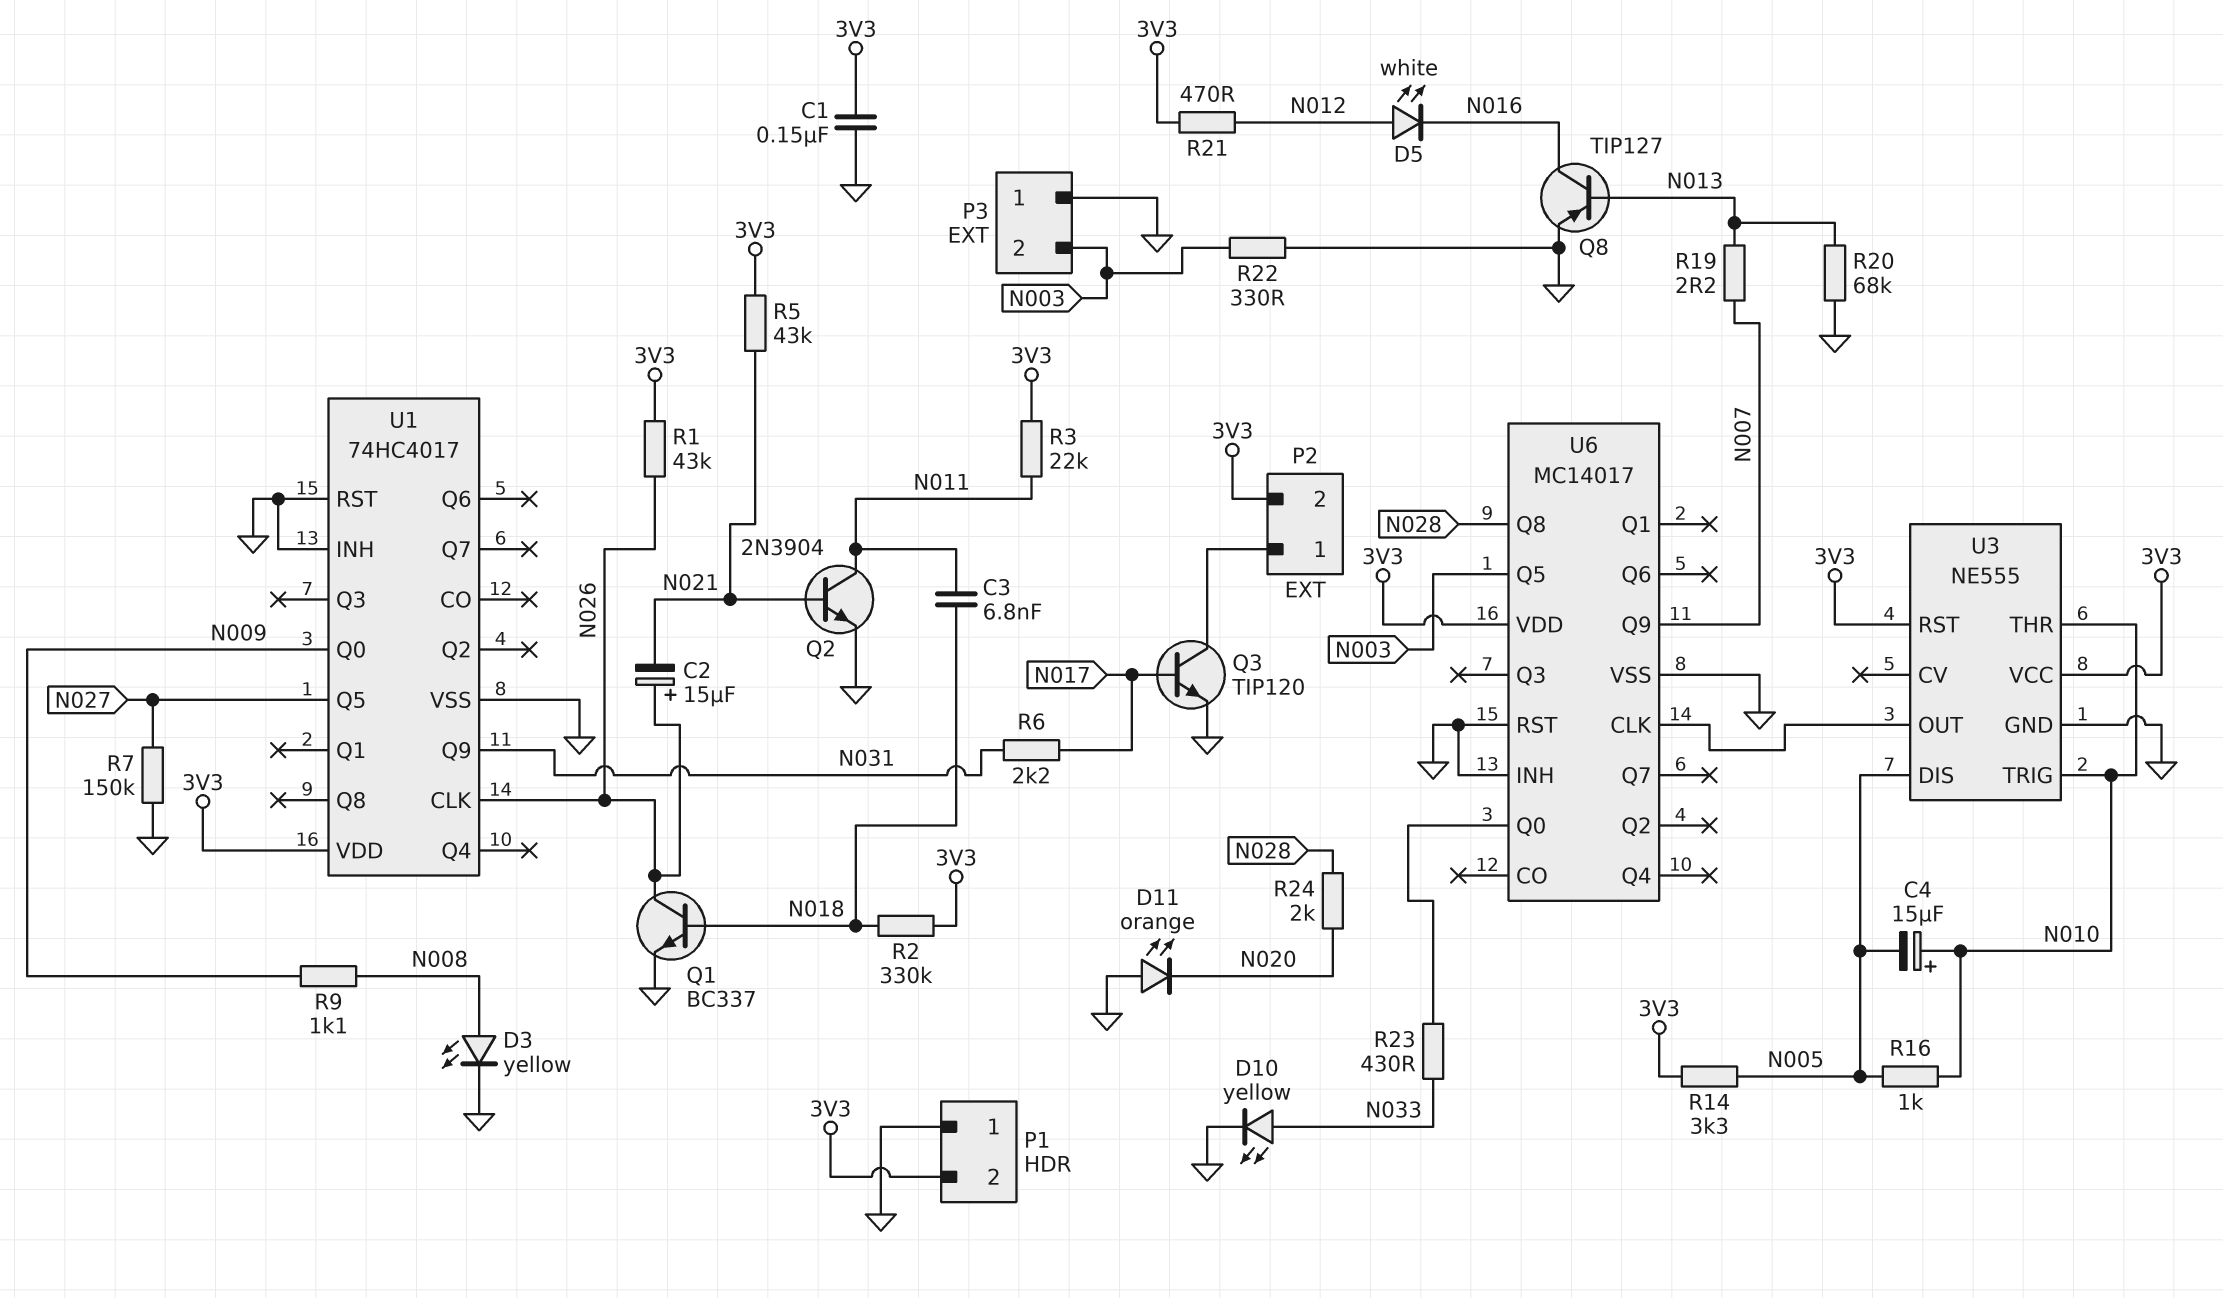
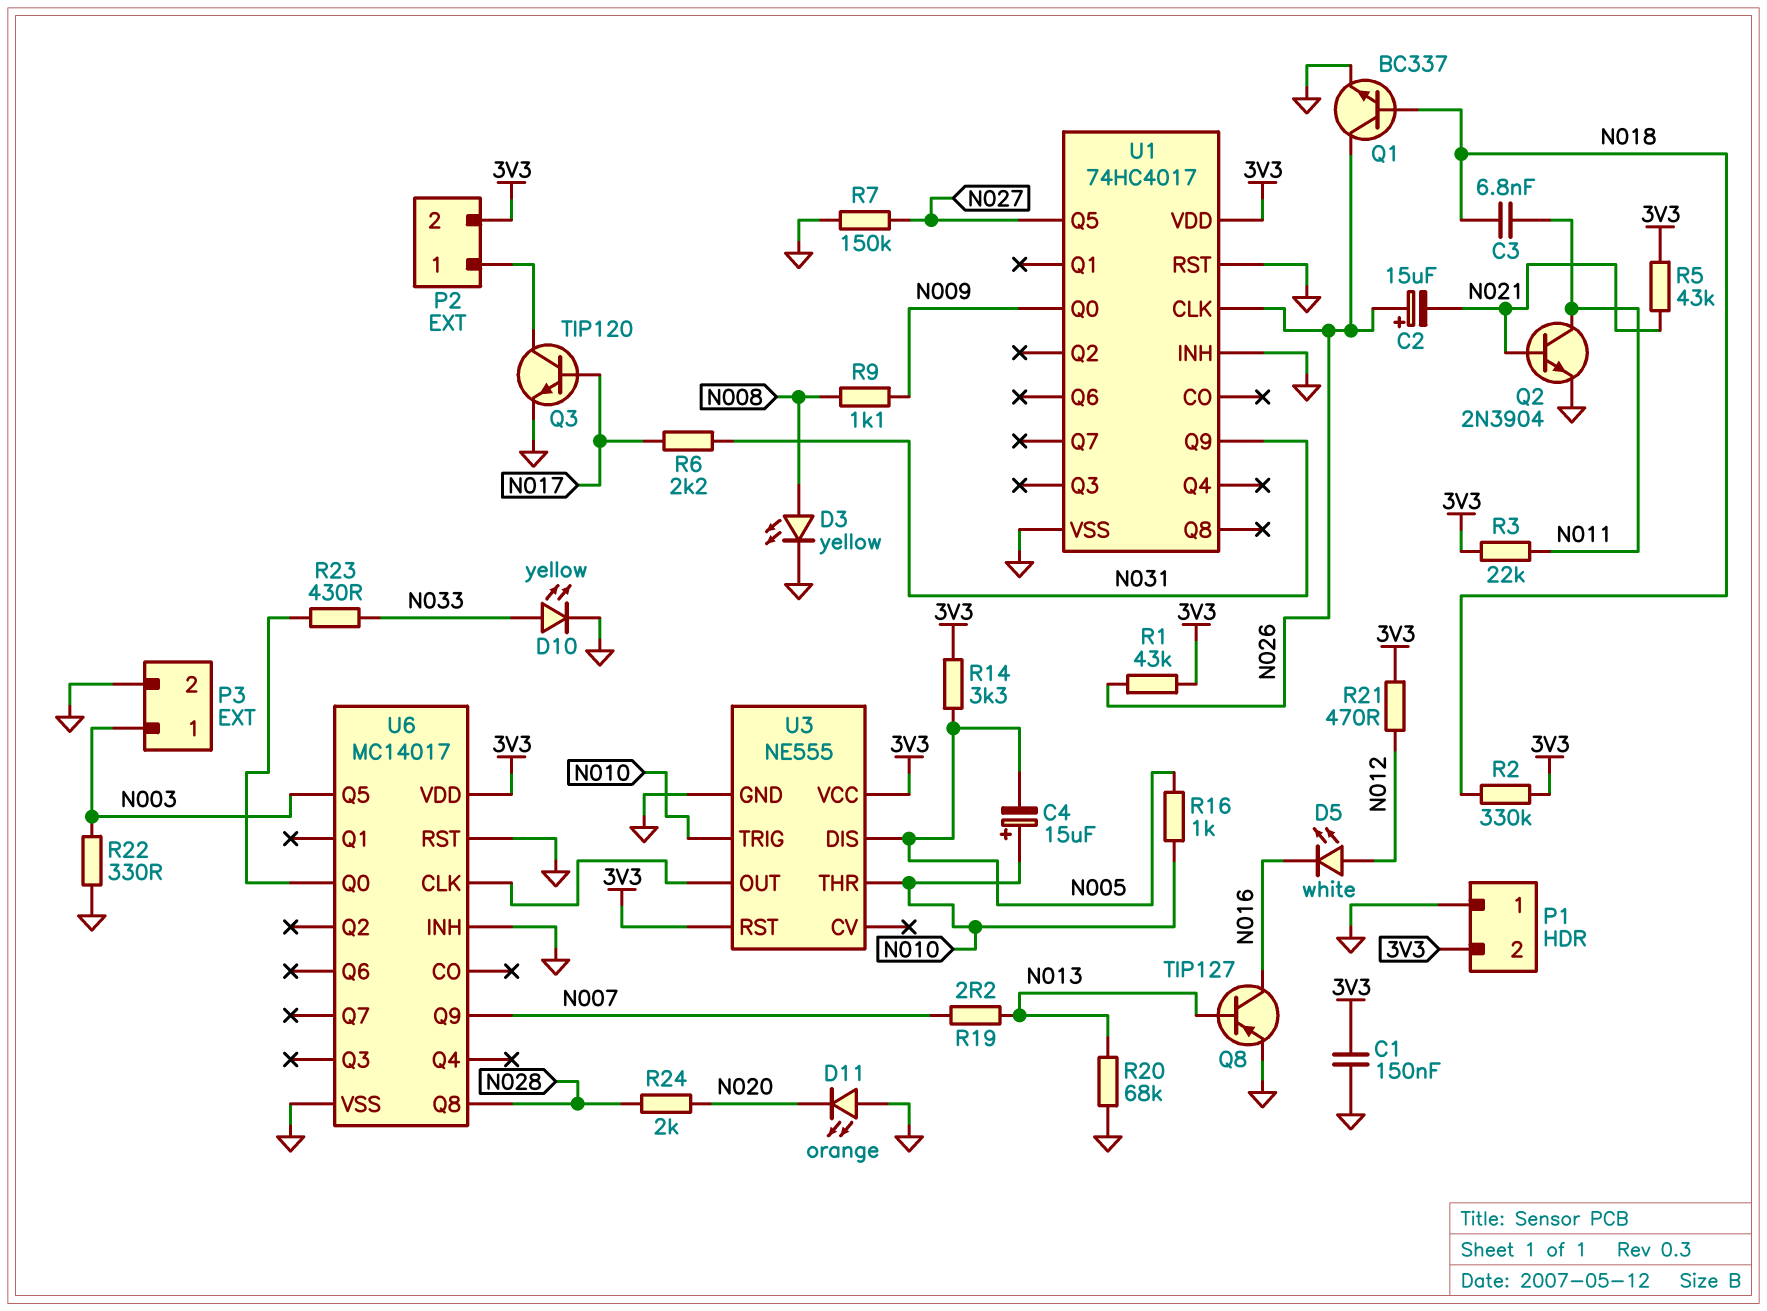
P3 pin 1: GND -> N003
P3 pin 2: N003 -> GND

